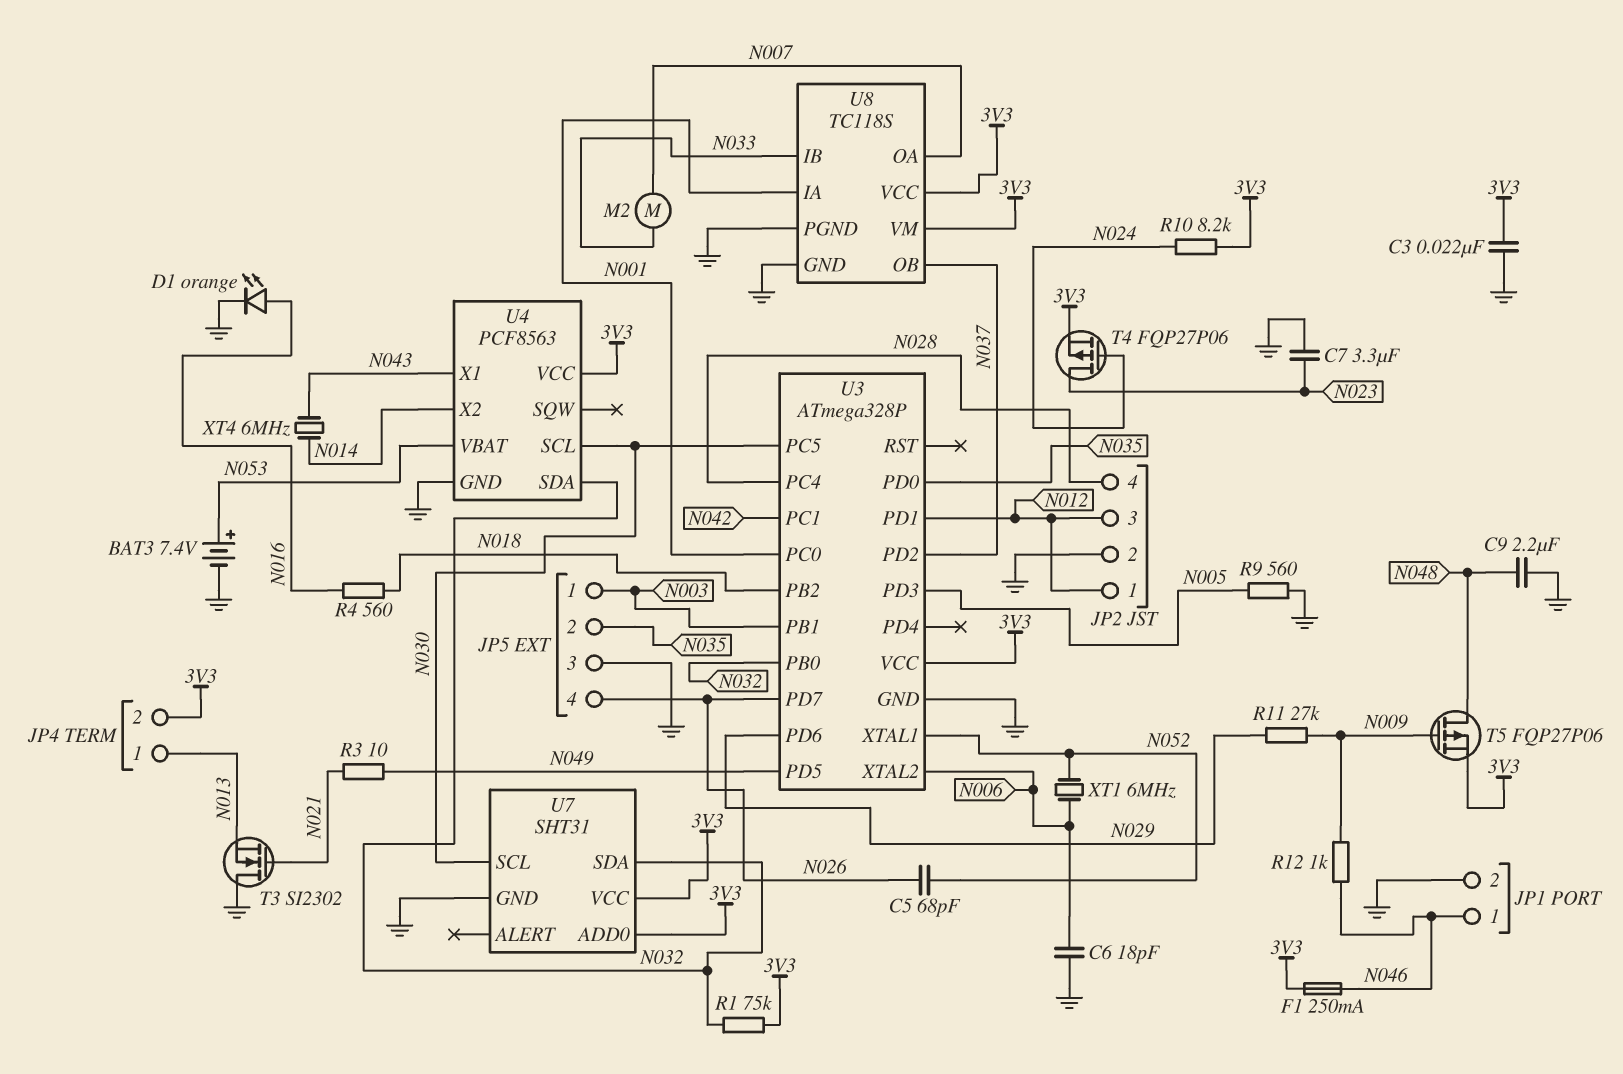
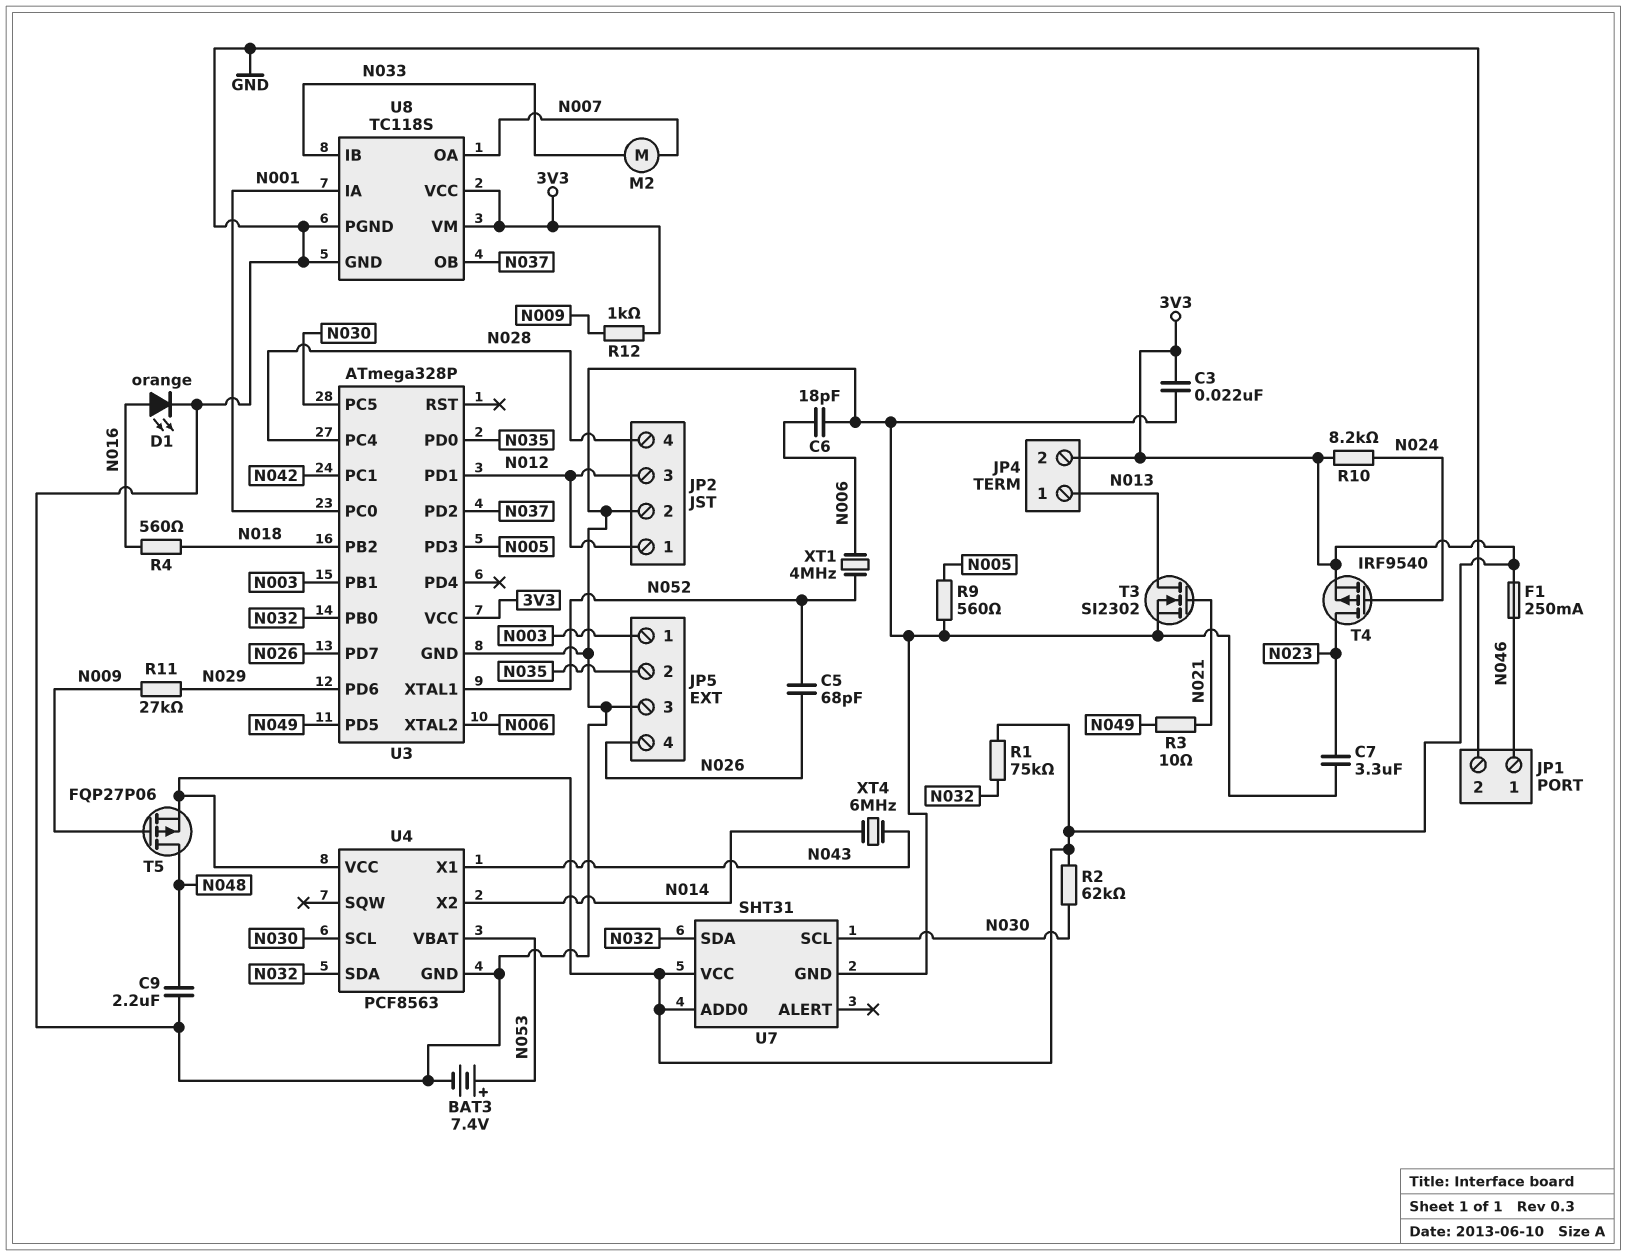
R2: none -> 62k (3V3, N030)
R12: 1k (N009, N046) -> 1k (3V3, N009)
T3: NMOS SI2302 (G N021, D GND, S N013) -> NMOS SI2302 (G N021, D N013, S GND)
T4: PMOS FQP27P06 (G N024, D N023, S 3V3) -> PMOS IRF9540 (G N024, D N023, S 3V3)
XT1: 6MHz (N006, N052) -> 4MHz (N006, N052)

